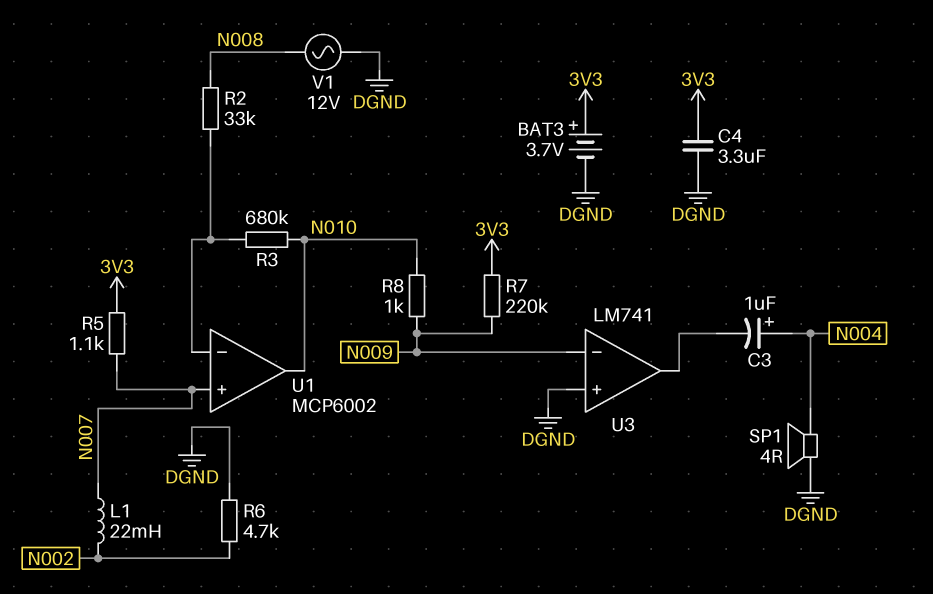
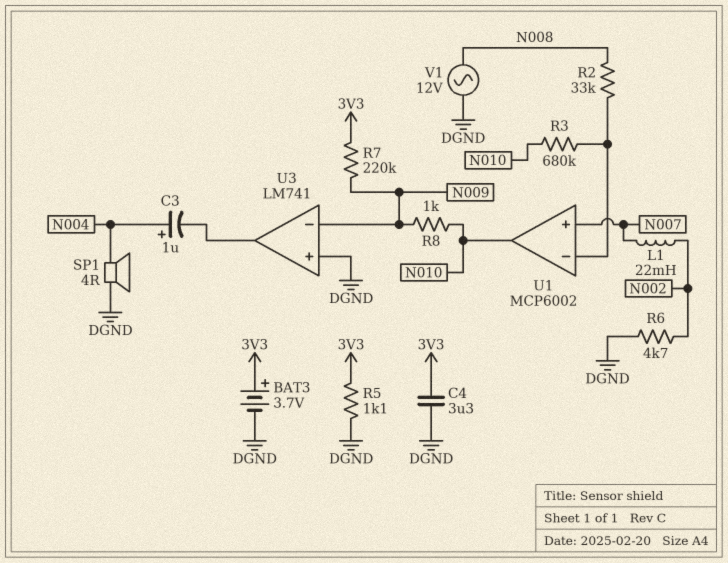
R5: 1.1k (3V3, N007) -> 1.1k (3V3, DGND)

